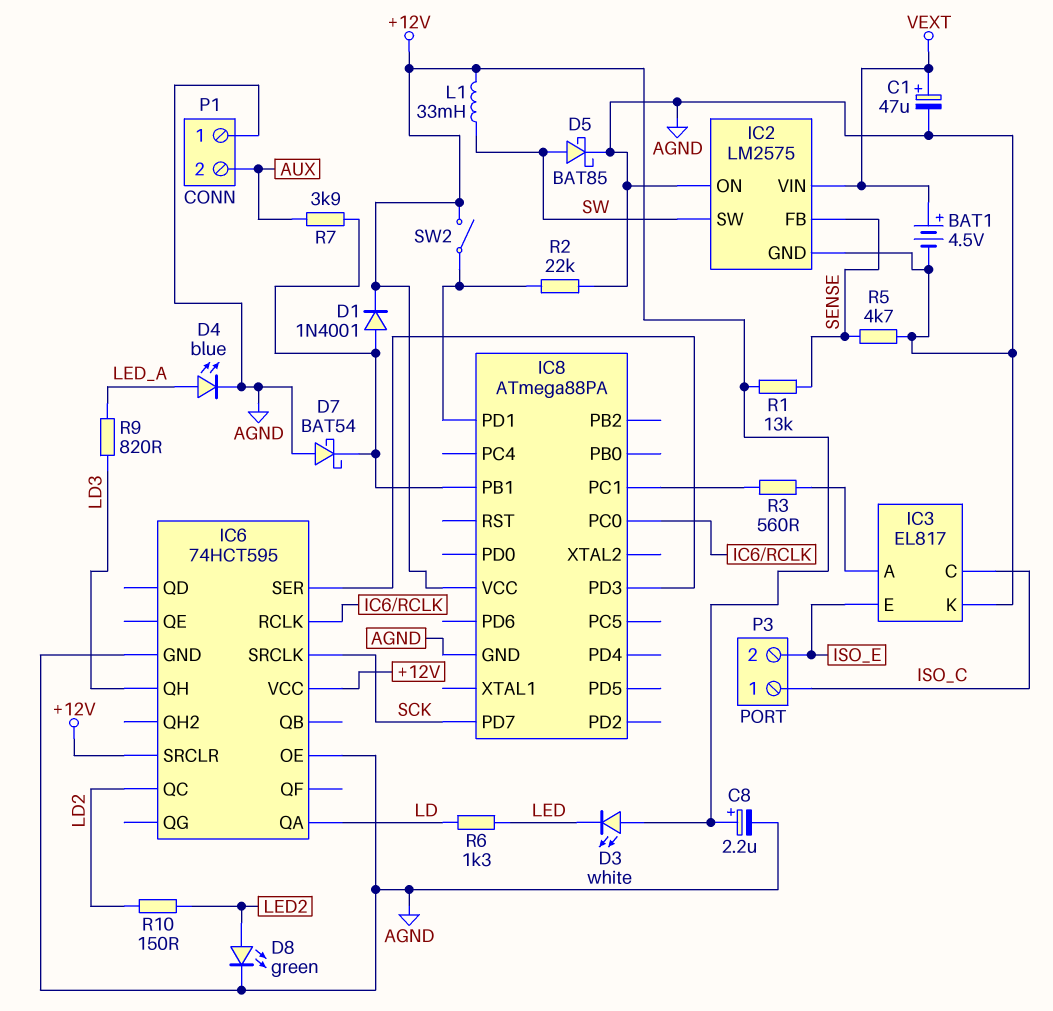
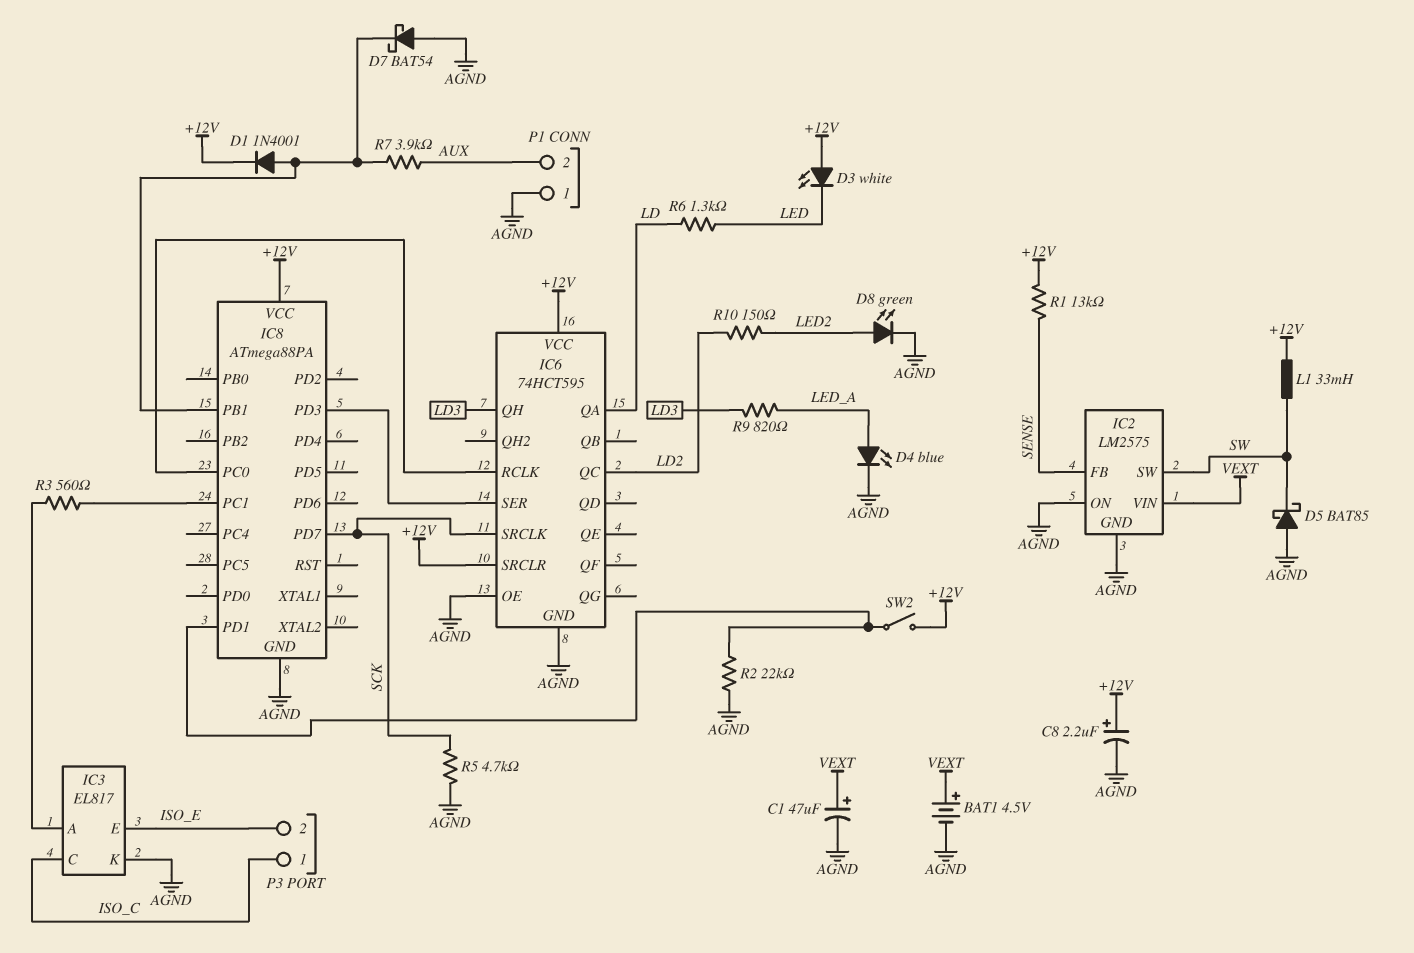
D5: schottky BAT85 (A SW, K AGND) -> schottky BAT85 (A AGND, K SW)
R5: 4.7k (AGND, SENSE) -> 4.7k (AGND, SCK)

